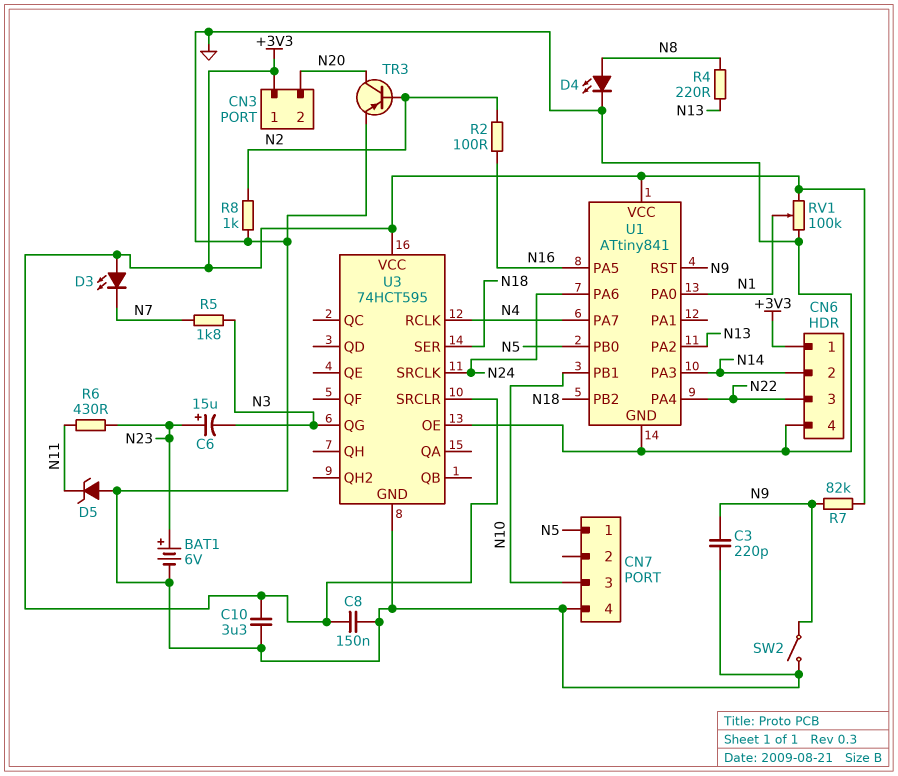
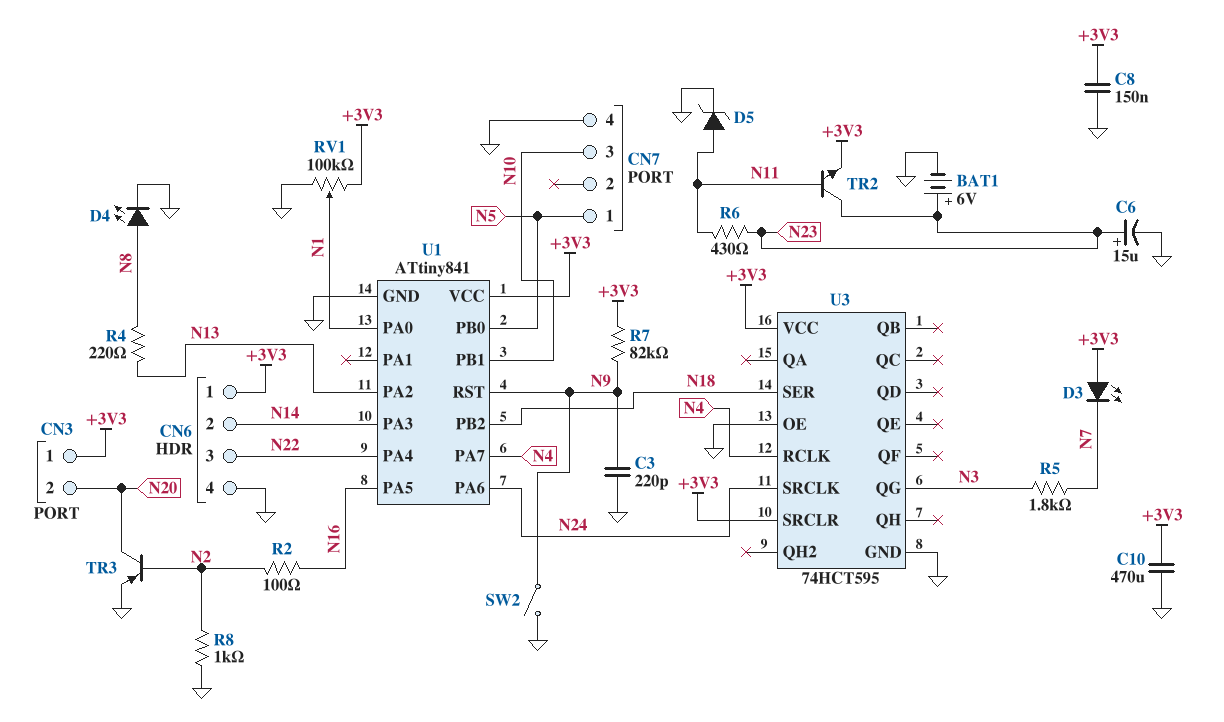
C6: 15uF (plus N23, minus N3) -> 15uF (plus N23, minus GND)
C10: 3.3uF (+3V3, GND) -> 470uF (+3V3, GND)
D5: zener (A GND, K N11) -> zener (A N11, K GND)
TR2: none -> NPN (B N11, C N23, E +3V3)

